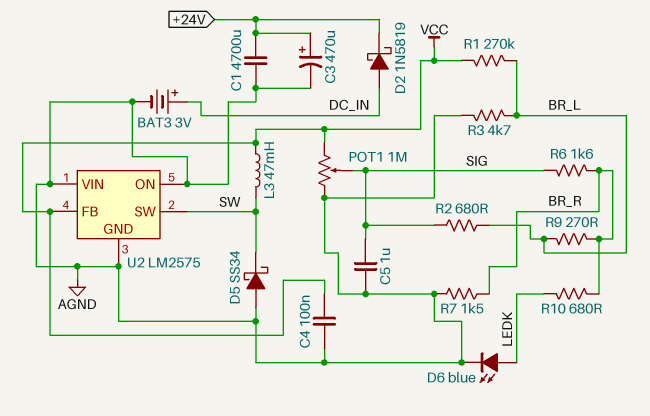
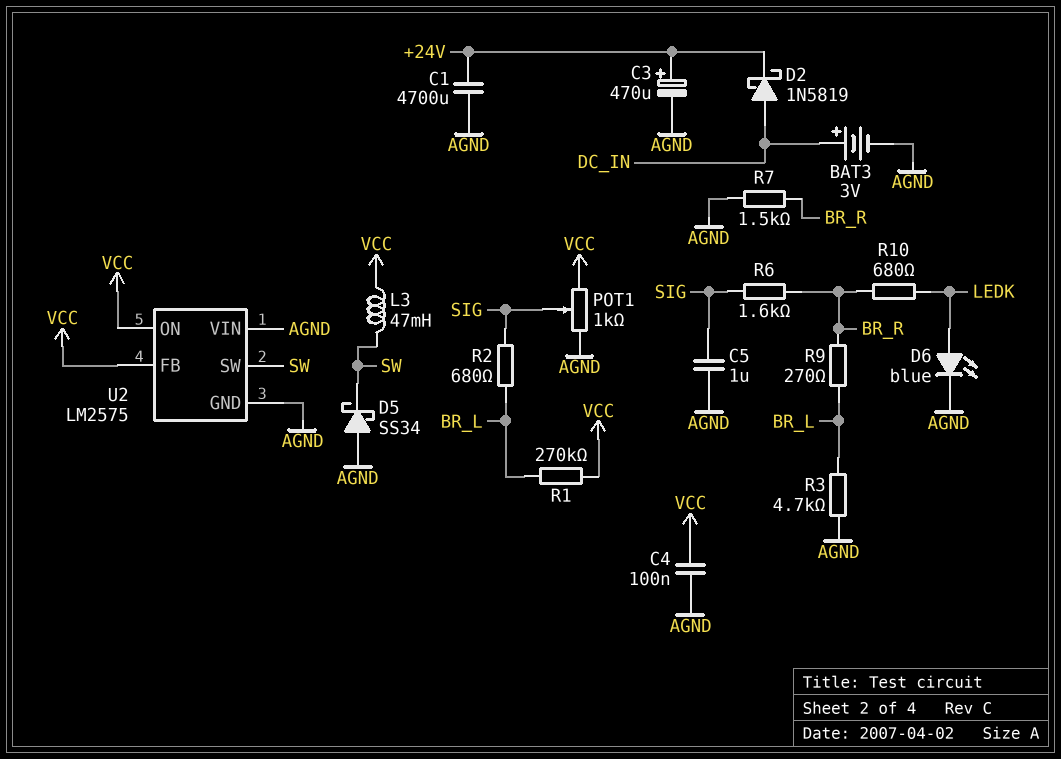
POT1: 1M (AGND, VCC, wiper SIG) -> 1k (AGND, VCC, wiper SIG)
U2 pin ON: AGND -> VCC

